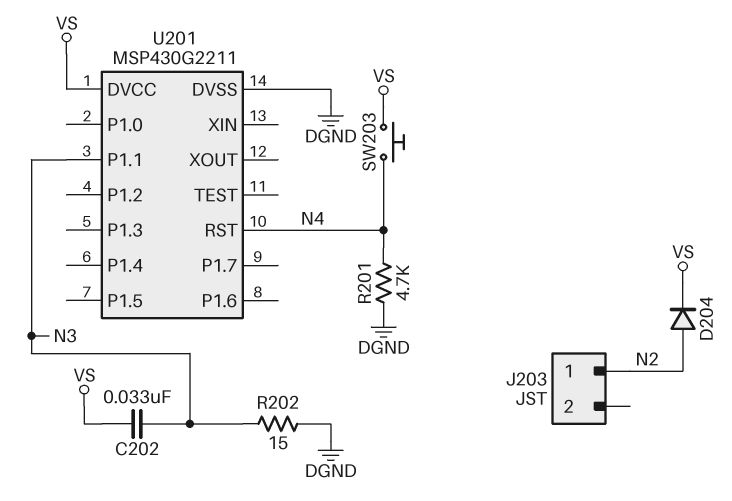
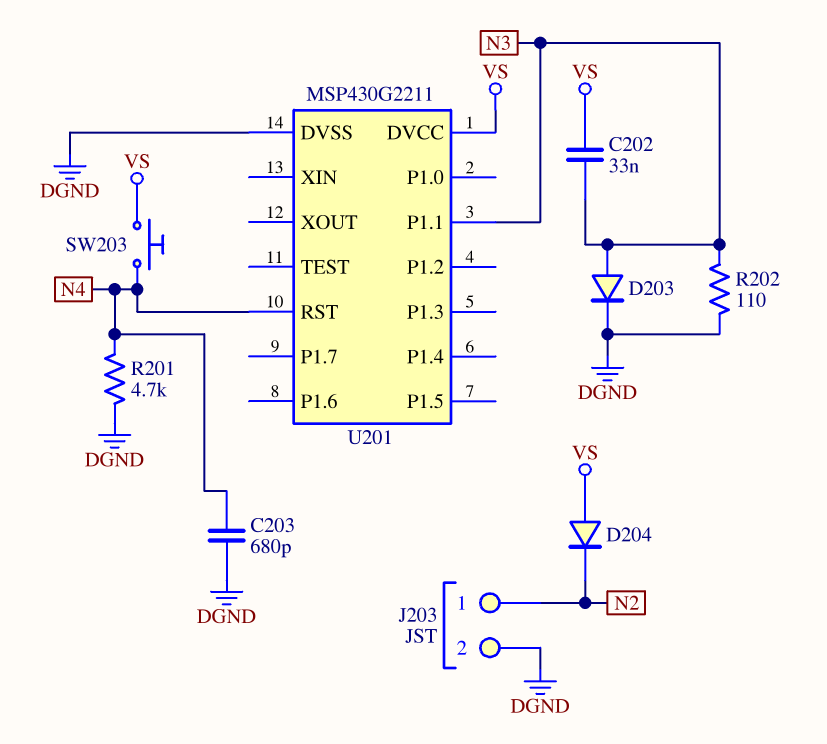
C203: none -> 680pF (DGND, N4)
D203: none -> diode (A N3, K DGND)
D204: diode (A N2, K VS) -> diode (A VS, K N2)
J203 pin 2: none -> DGND
R202: 15 (DGND, N3) -> 110 (DGND, N3)

